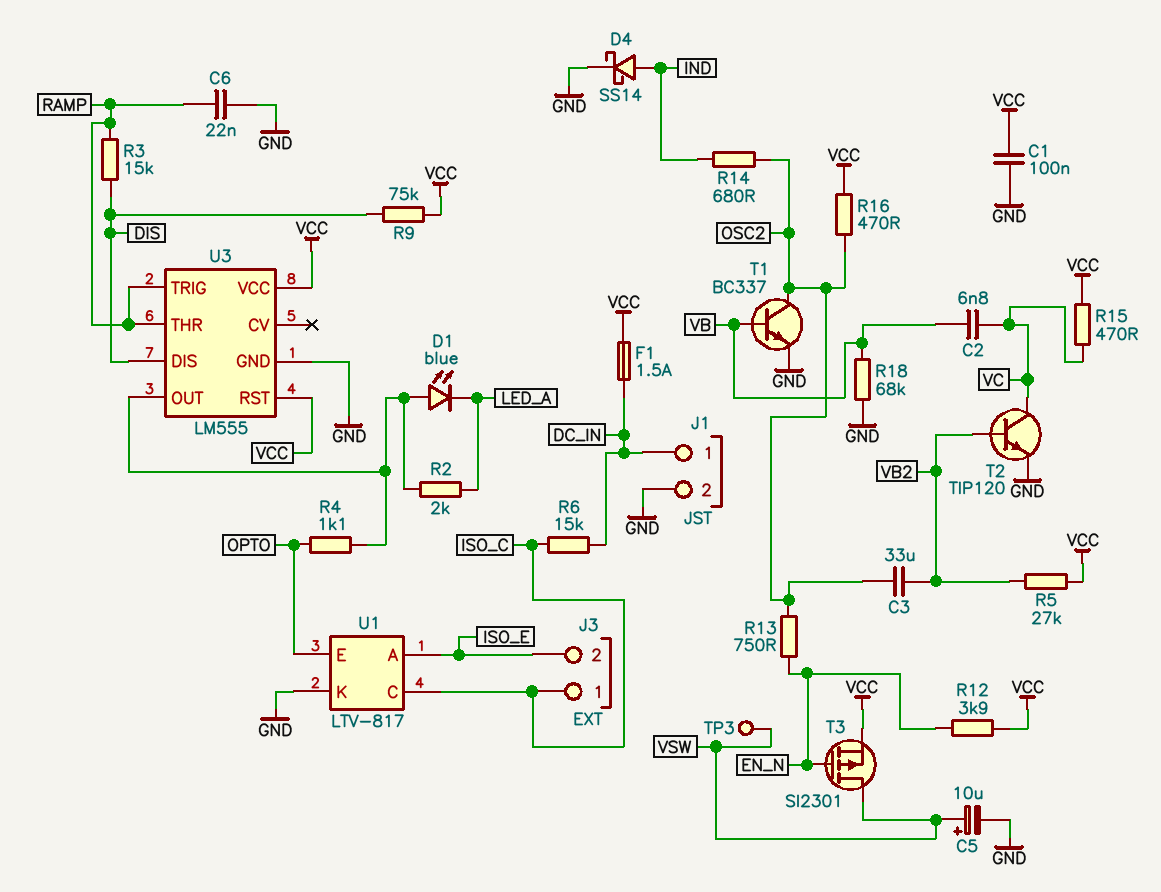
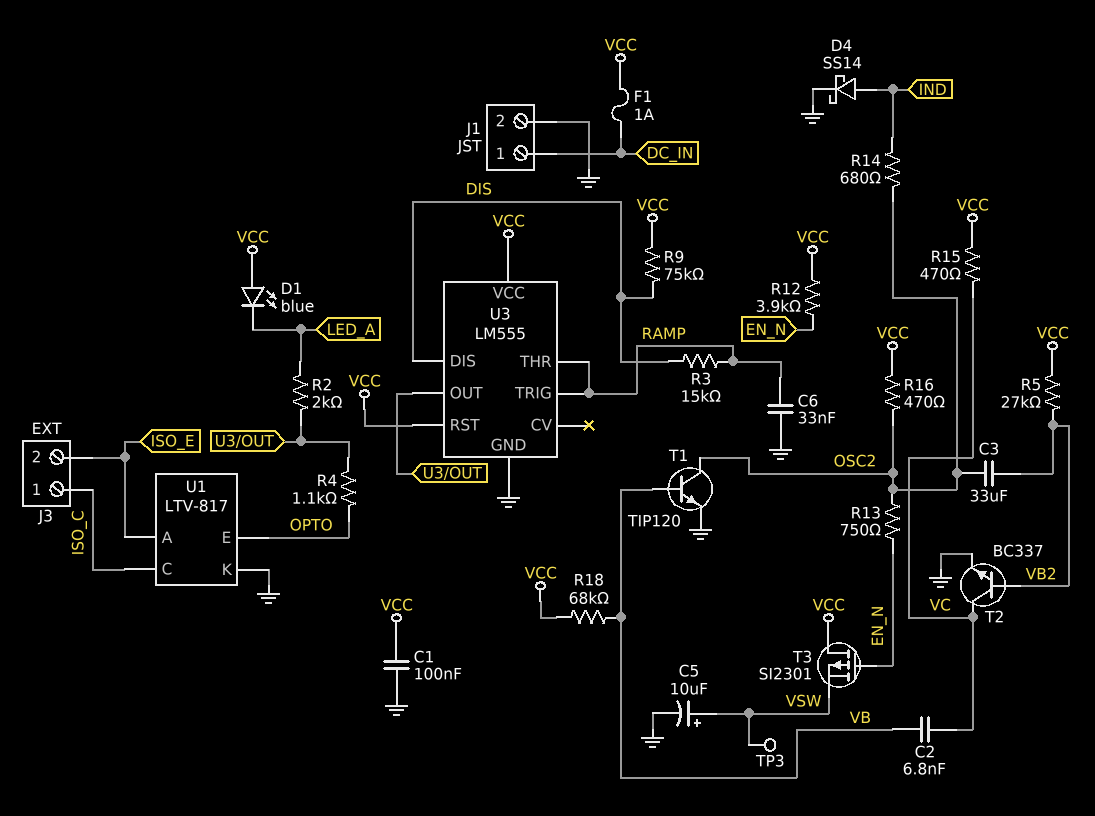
C6: 22nF (GND, RAMP) -> 33nF (GND, RAMP)
D1: LED blue (A U3/OUT, K LED_A) -> LED blue (A VCC, K LED_A)
F1: 1.5A (DC_IN, VCC) -> 1A (DC_IN, VCC)
R6: 15k (DC_IN, ISO_C) -> none
R18: 68k (GND, VB) -> 68k (VB, VCC)
T1: NPN BC337 (B VB, C OSC2, E GND) -> NPN TIP120 (B VB, C OSC2, E GND)
T2: NPN TIP120 (B VB2, C VC, E GND) -> NPN BC337 (B VB2, C VC, E GND)
T3: PMOS SI2301 (G EN_N, D VSW, S VCC) -> PMOS SI2301 (G EN_N, D VCC, S VSW)

